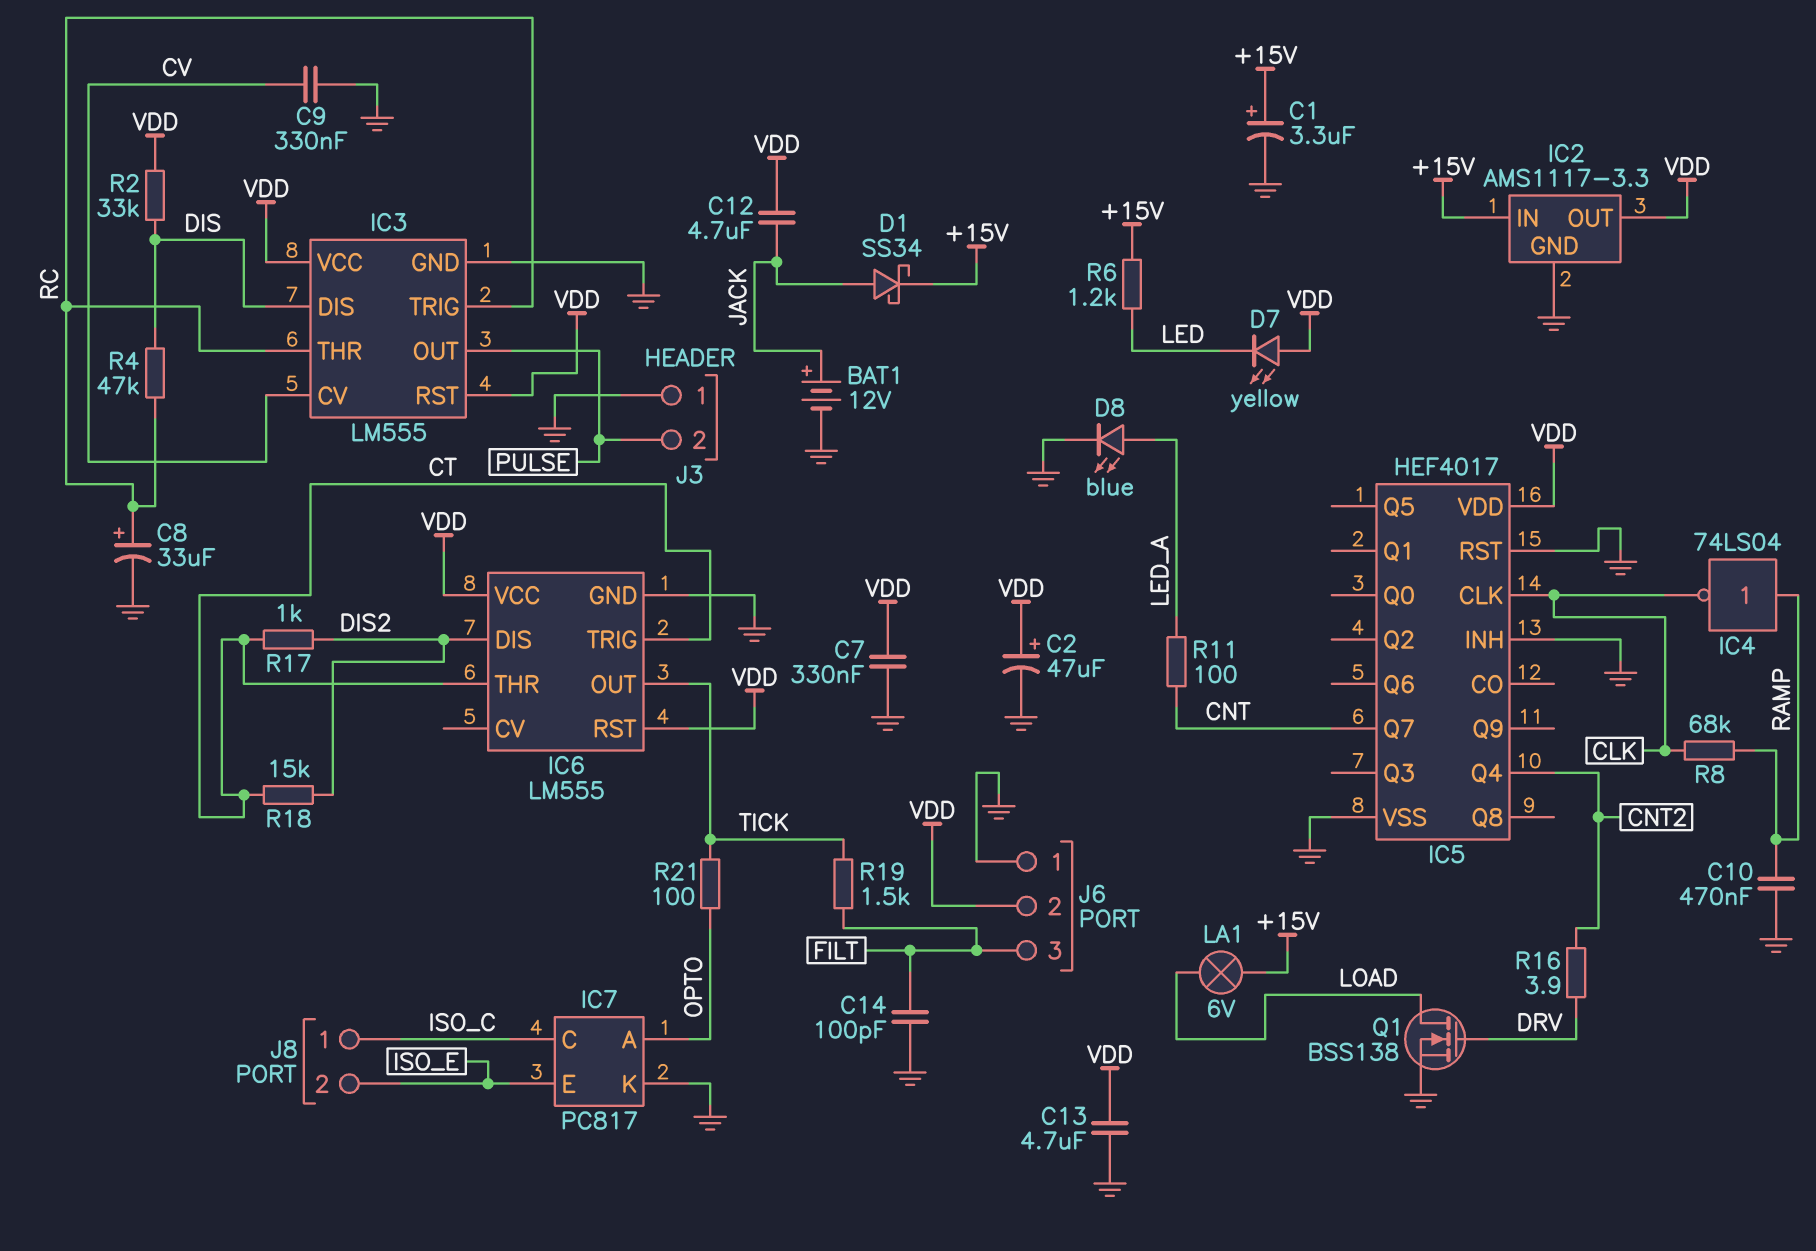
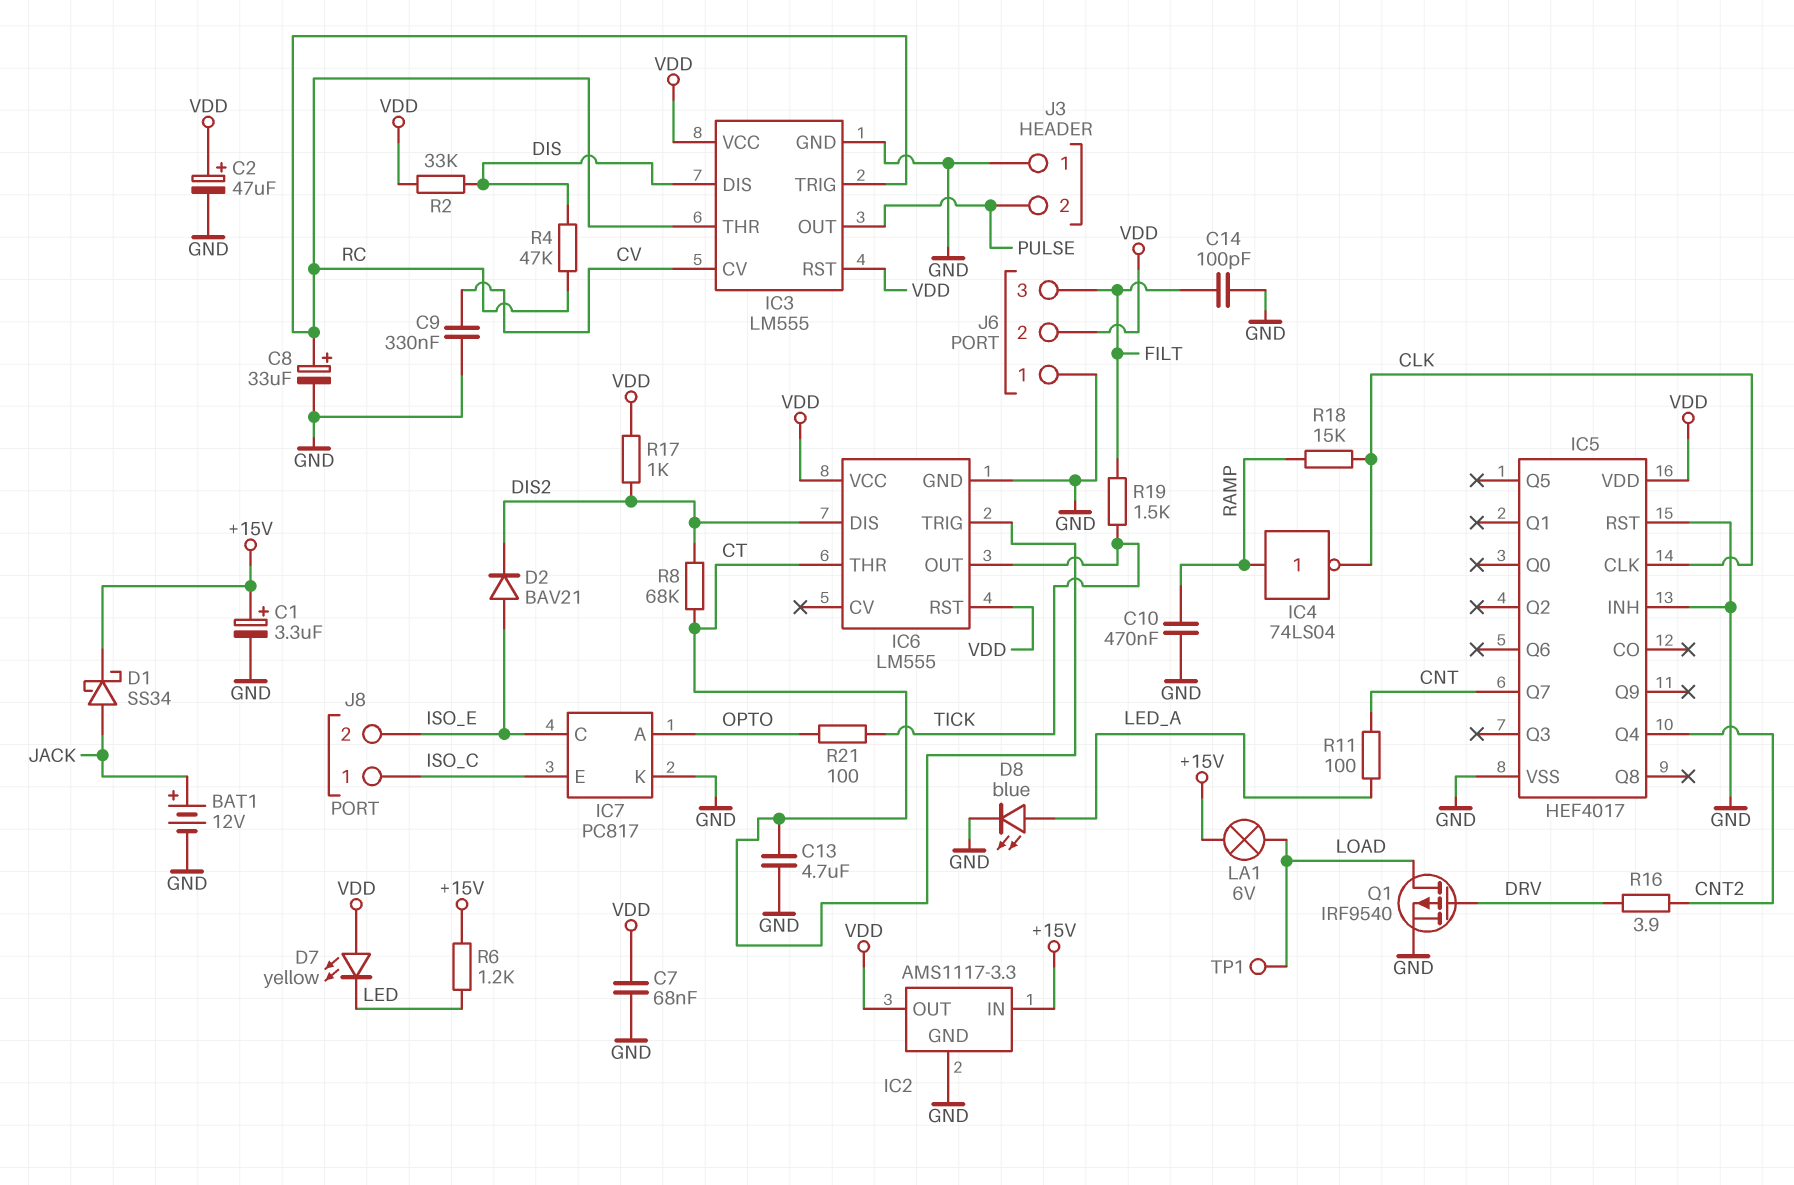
C7: 330nF (GND, VDD) -> 68nF (GND, VDD)
C12: 4.7uF (JACK, VDD) -> none
C13: 4.7uF (GND, VDD) -> 4.7uF (CT, GND)
D2: none -> diode BAV21 (A ISO_E, K DIS2)
IC7 pin C: ISO_C -> ISO_E
IC7 pin E: ISO_E -> ISO_C
Q1: NMOS BSS138 (G DRV, D LOAD, S GND) -> PMOS IRF9540 (G DRV, D LOAD, S GND)
R8: 68k (CLK, RAMP) -> 68k (CT, DIS2)
R17: 1k (CT, DIS2) -> 1k (DIS2, VDD)
R18: 15k (CT, DIS2) -> 15k (CLK, RAMP)
TP1: none -> test point (LOAD)

